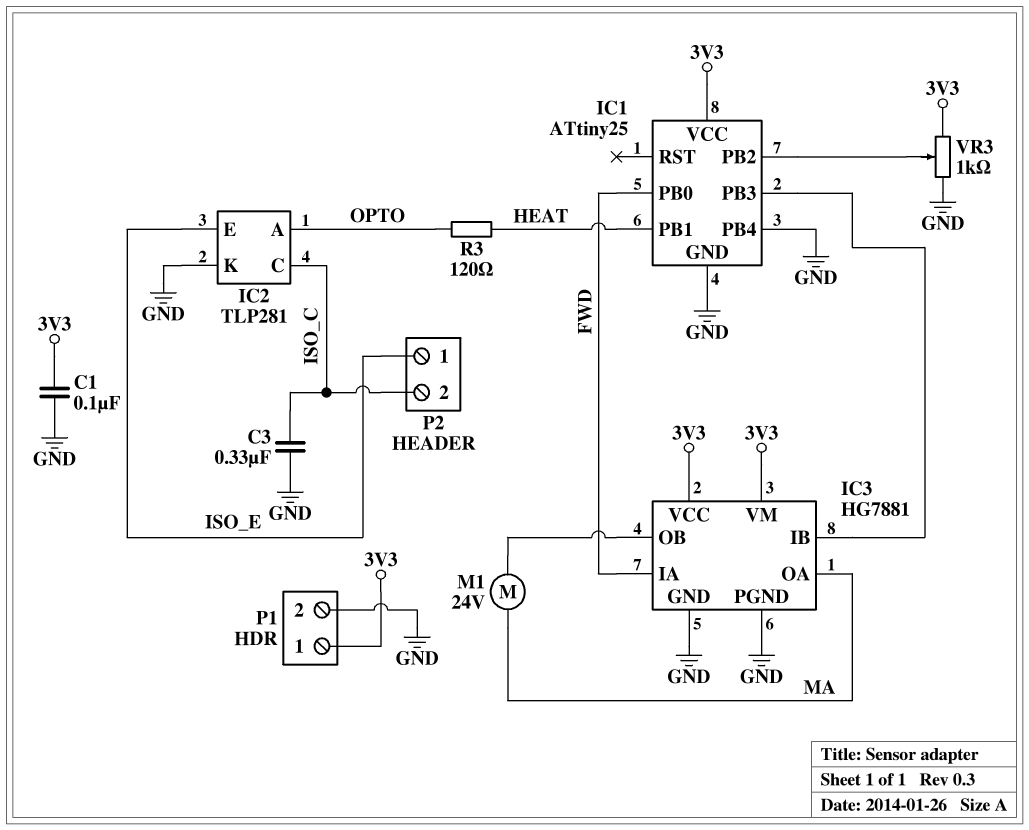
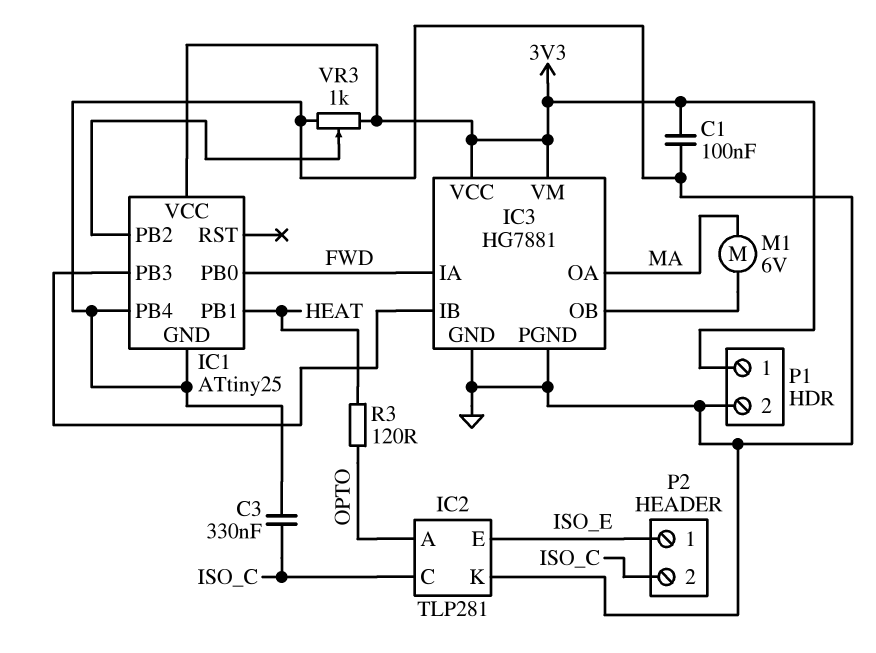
M1: motor 24V (IC3/OB, MA) -> motor 6V (IC3/OB, MA)

